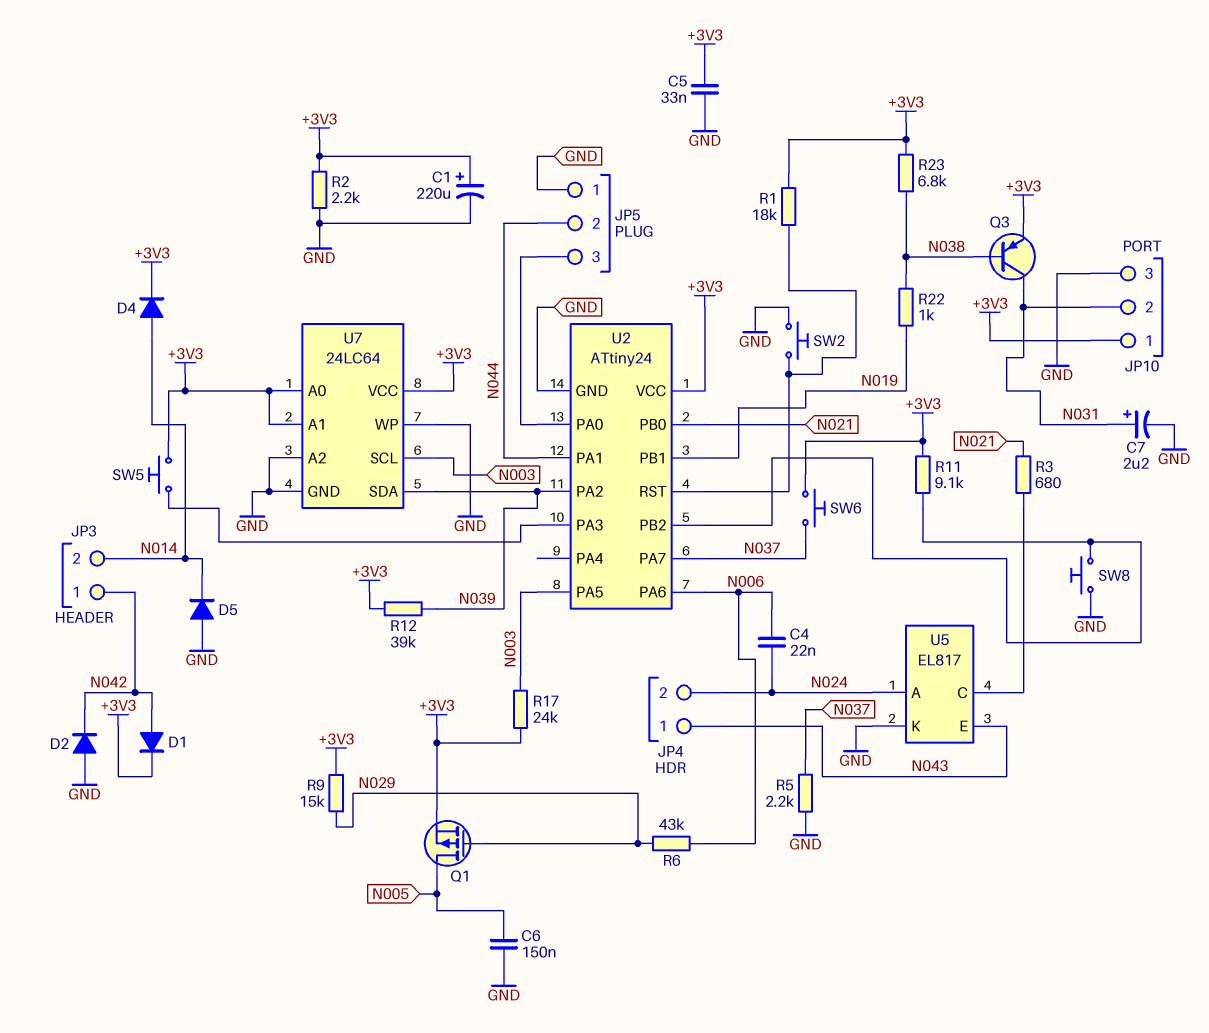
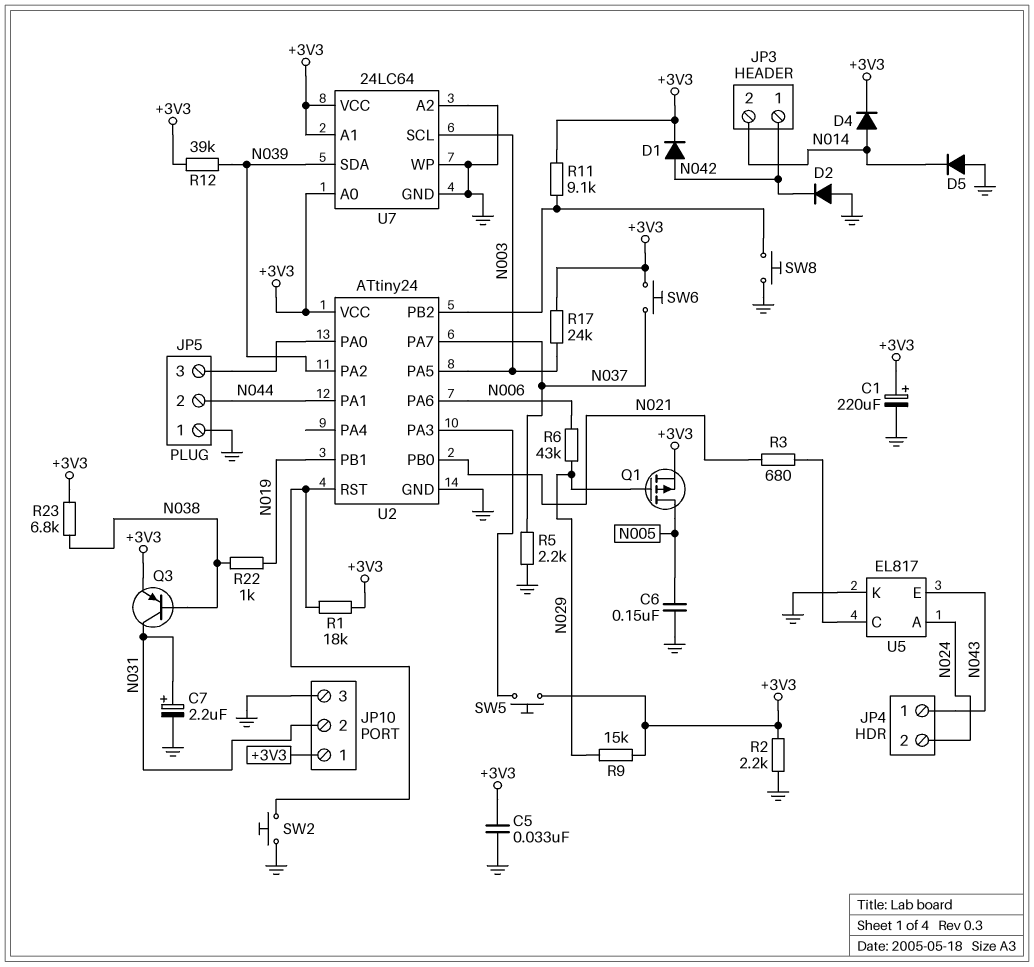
C4: 22nF (N006, N024) -> none

